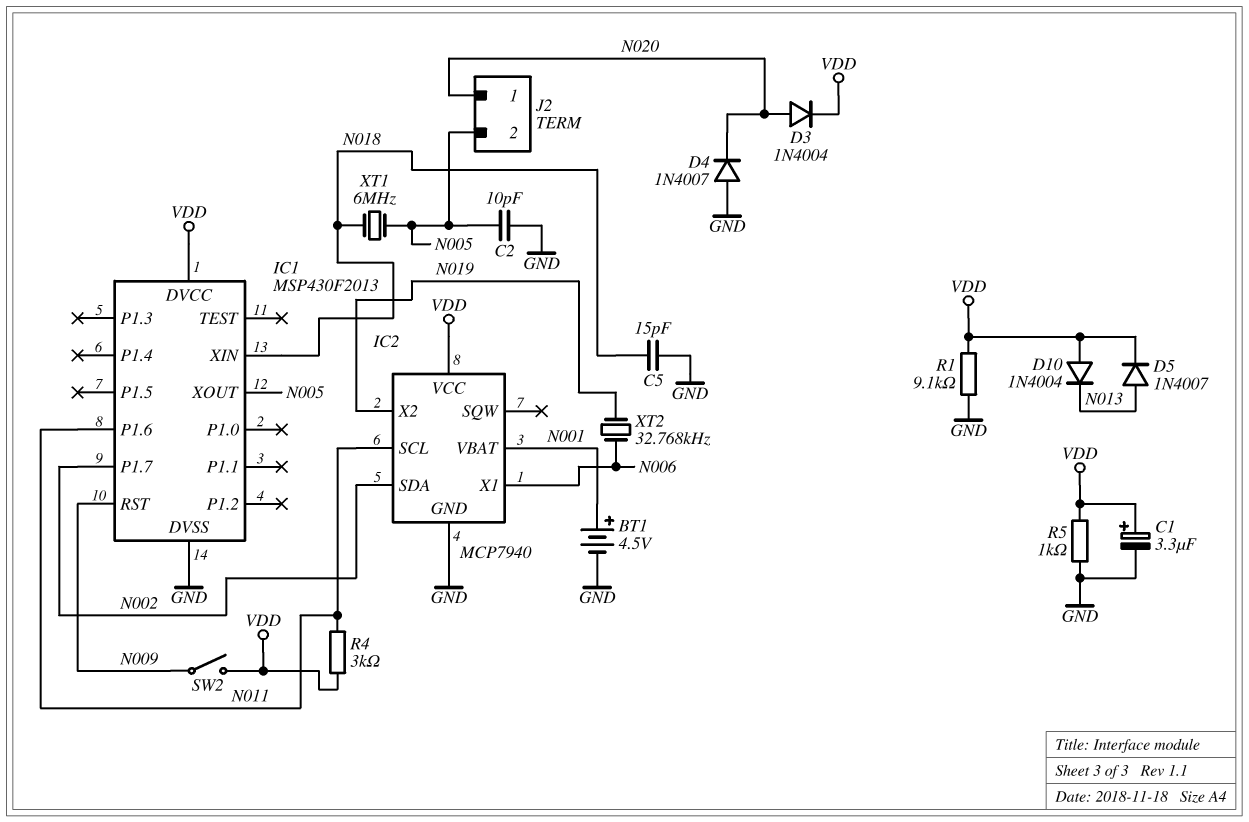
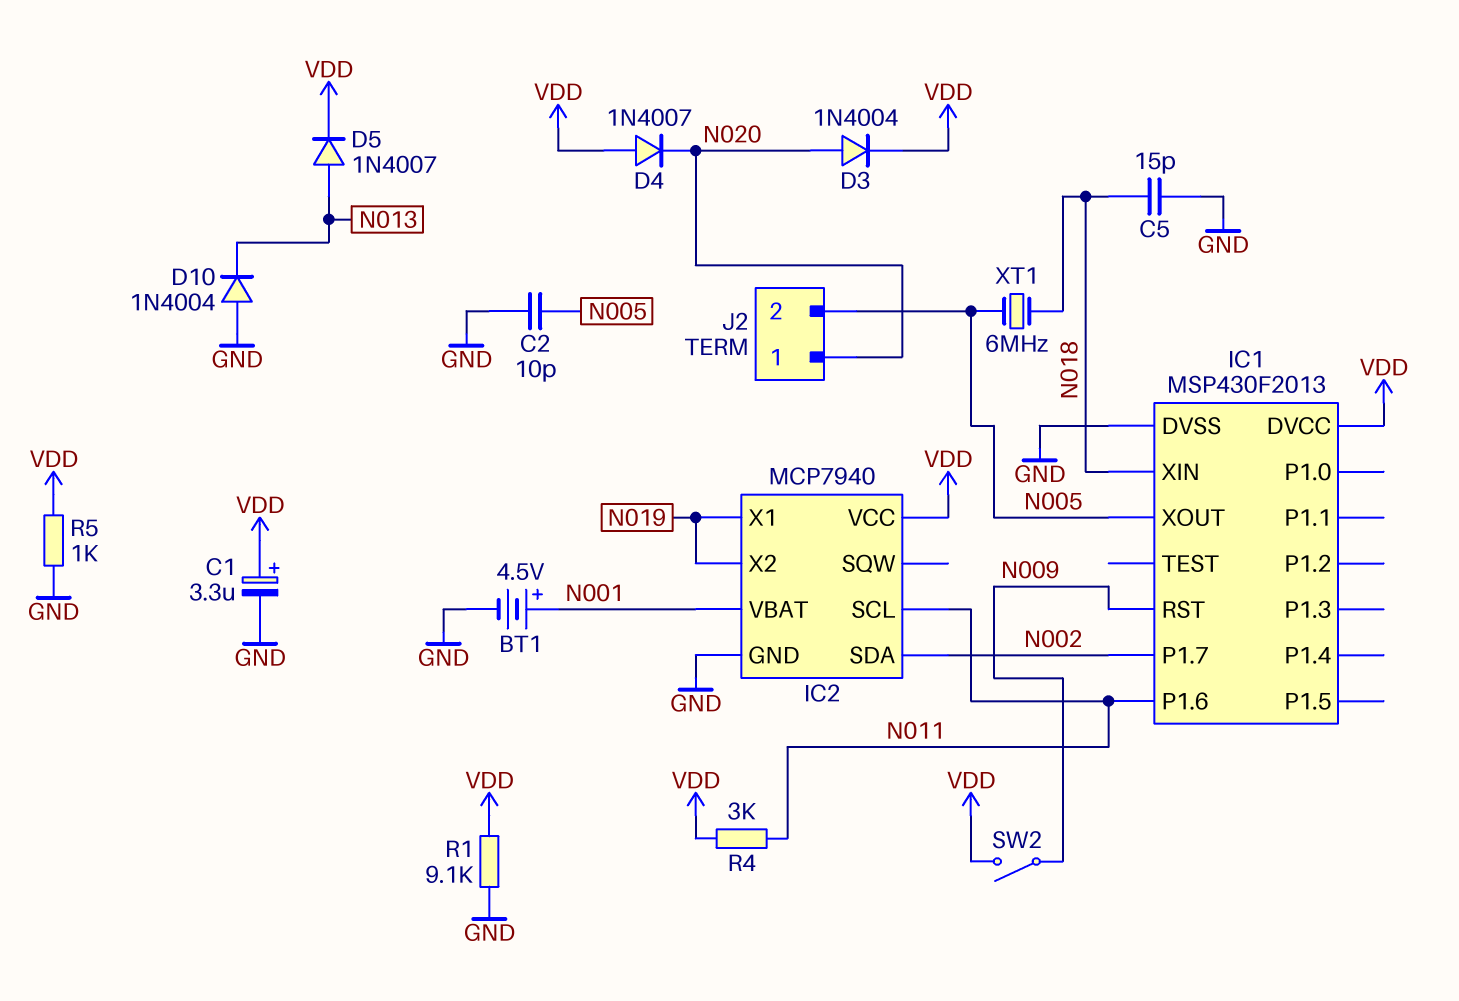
D4: diode 1N4007 (A GND, K N020) -> diode 1N4007 (A VDD, K N020)
D10: diode 1N4004 (A VDD, K N013) -> diode 1N4004 (A GND, K N013)
IC2 pin X1: N006 -> N019
XT2: 32.768kHz (N006, N019) -> none

